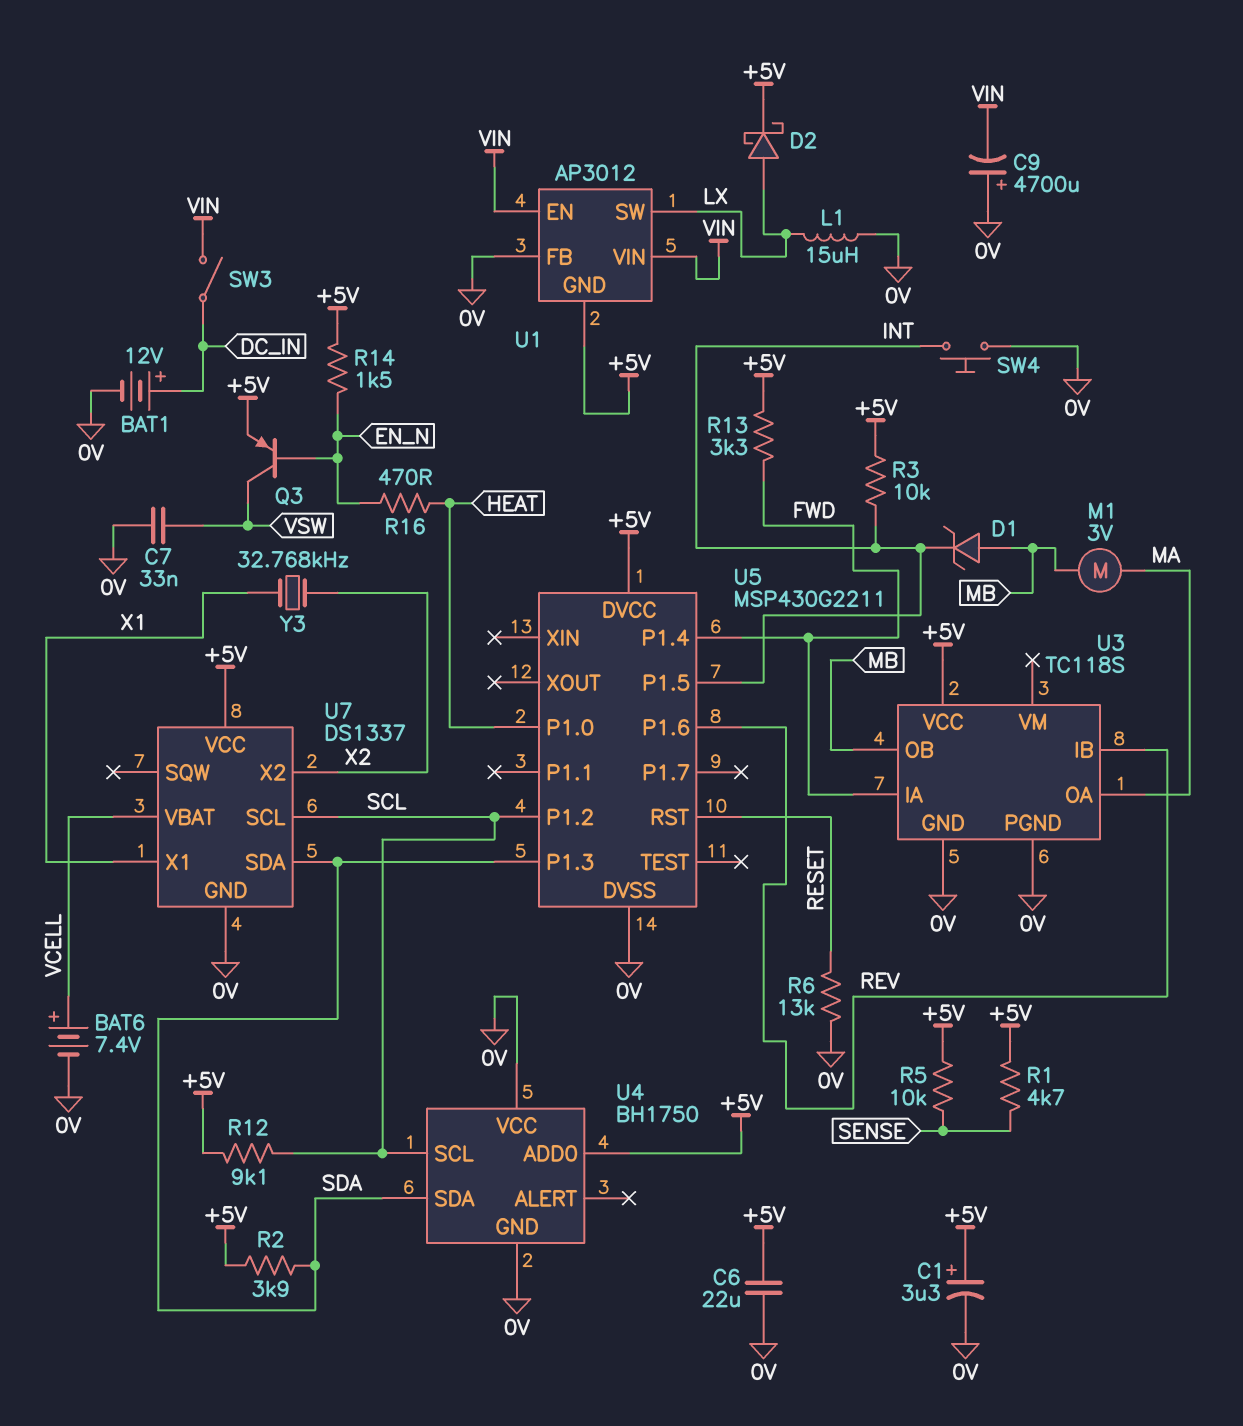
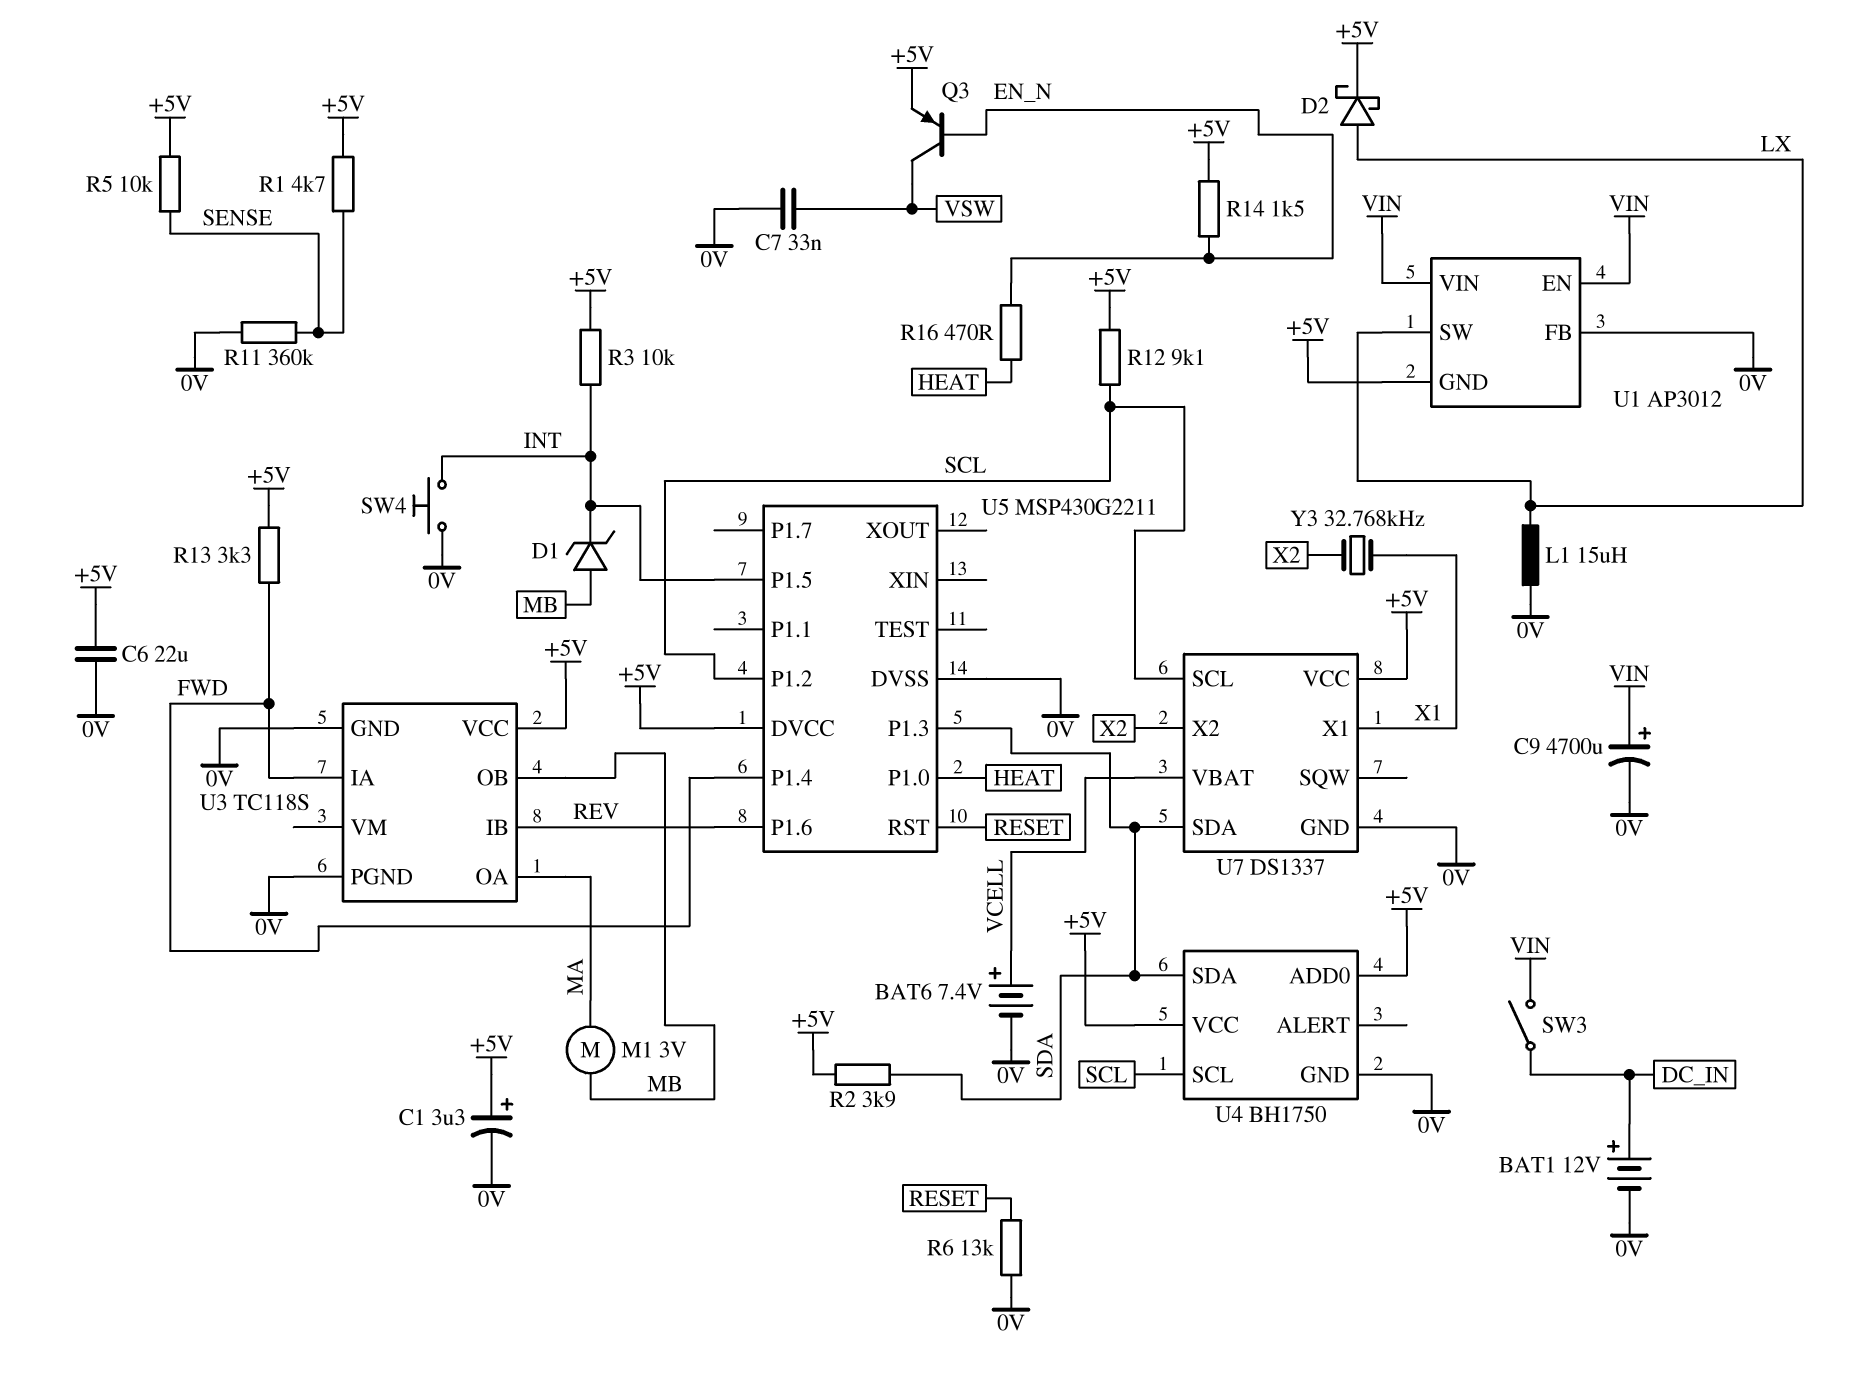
C9: 4700uF (plus 0V, minus VIN) -> 4700uF (plus VIN, minus 0V)
R11: none -> 360k (0V, SENSE)
U4 pin VCC: 0V -> +5V

